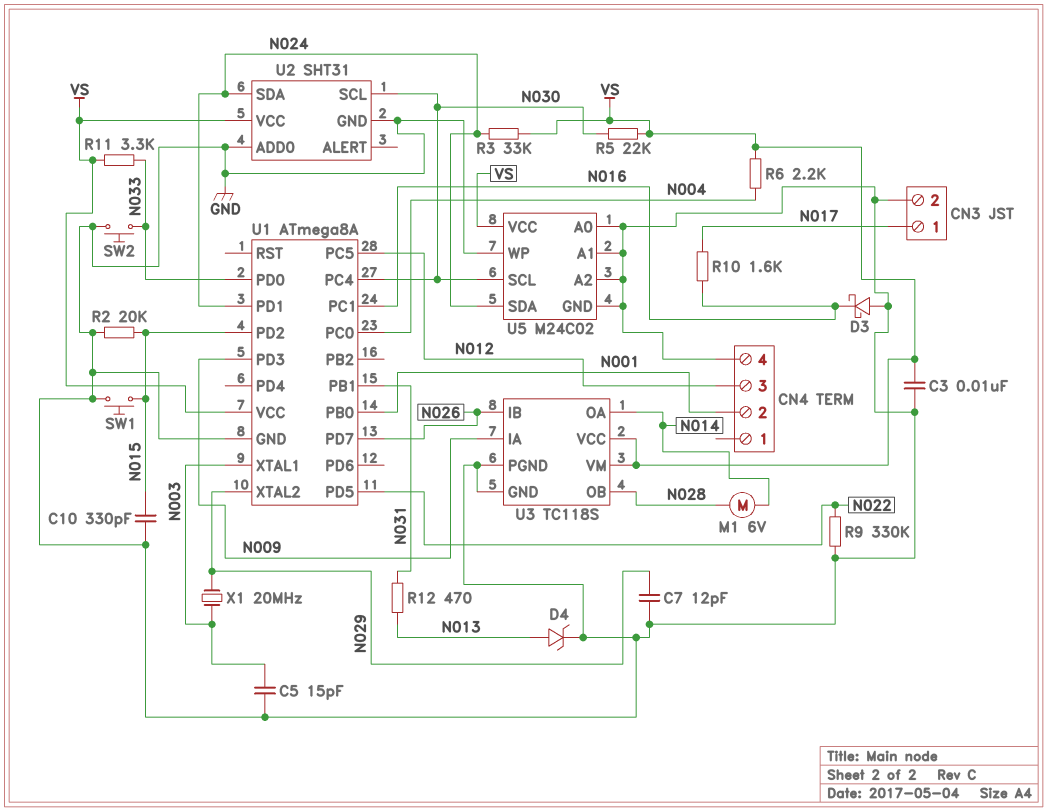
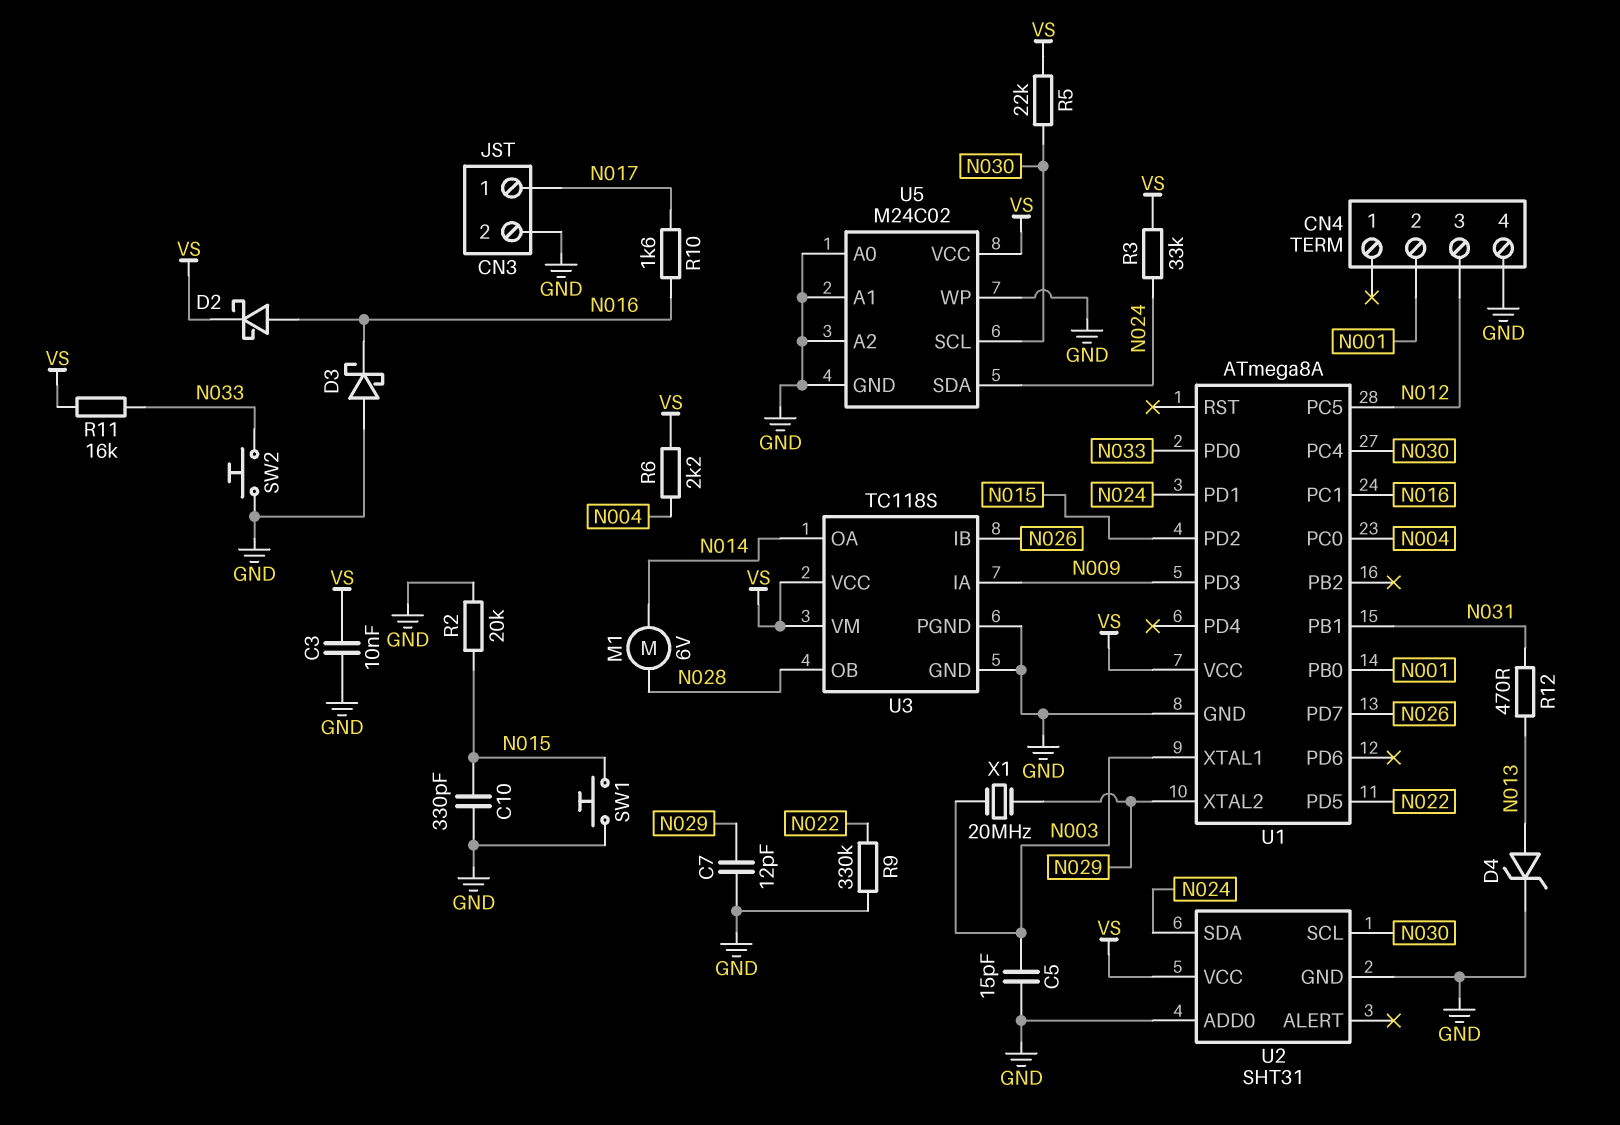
D2: none -> schottky (A N016, K VS)
R11: 3.3k (N033, VS) -> 16k (N033, VS)

